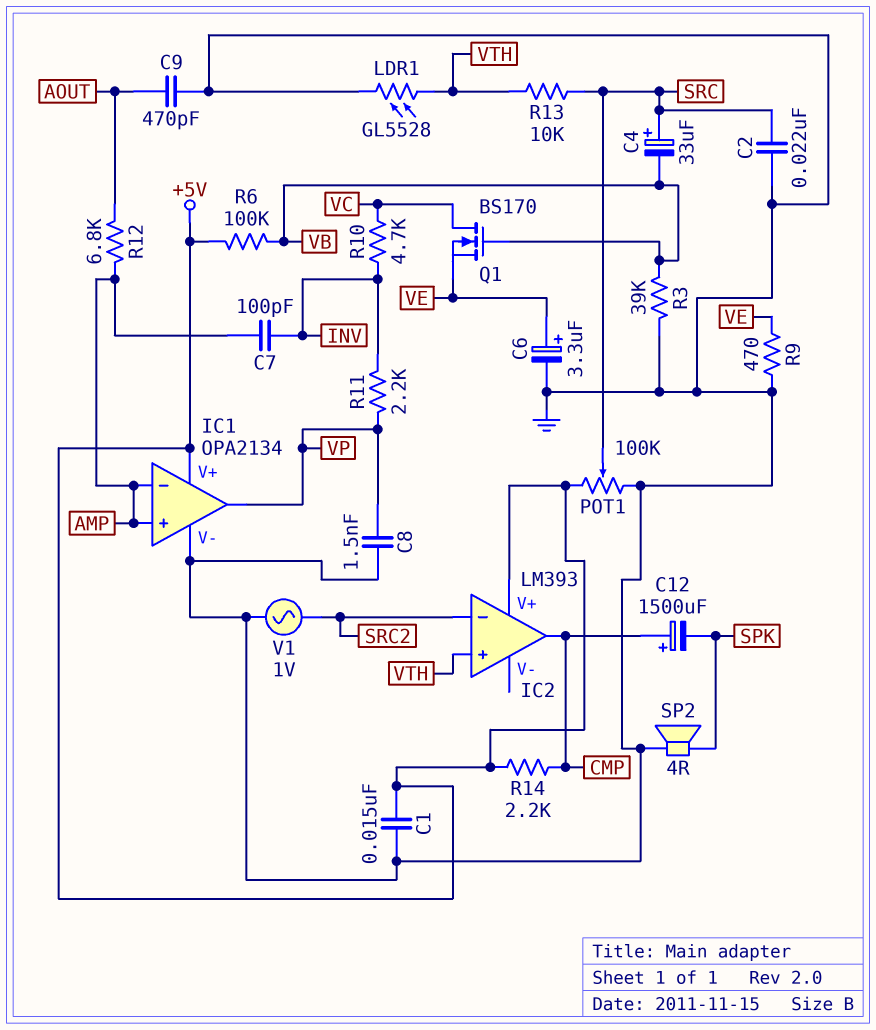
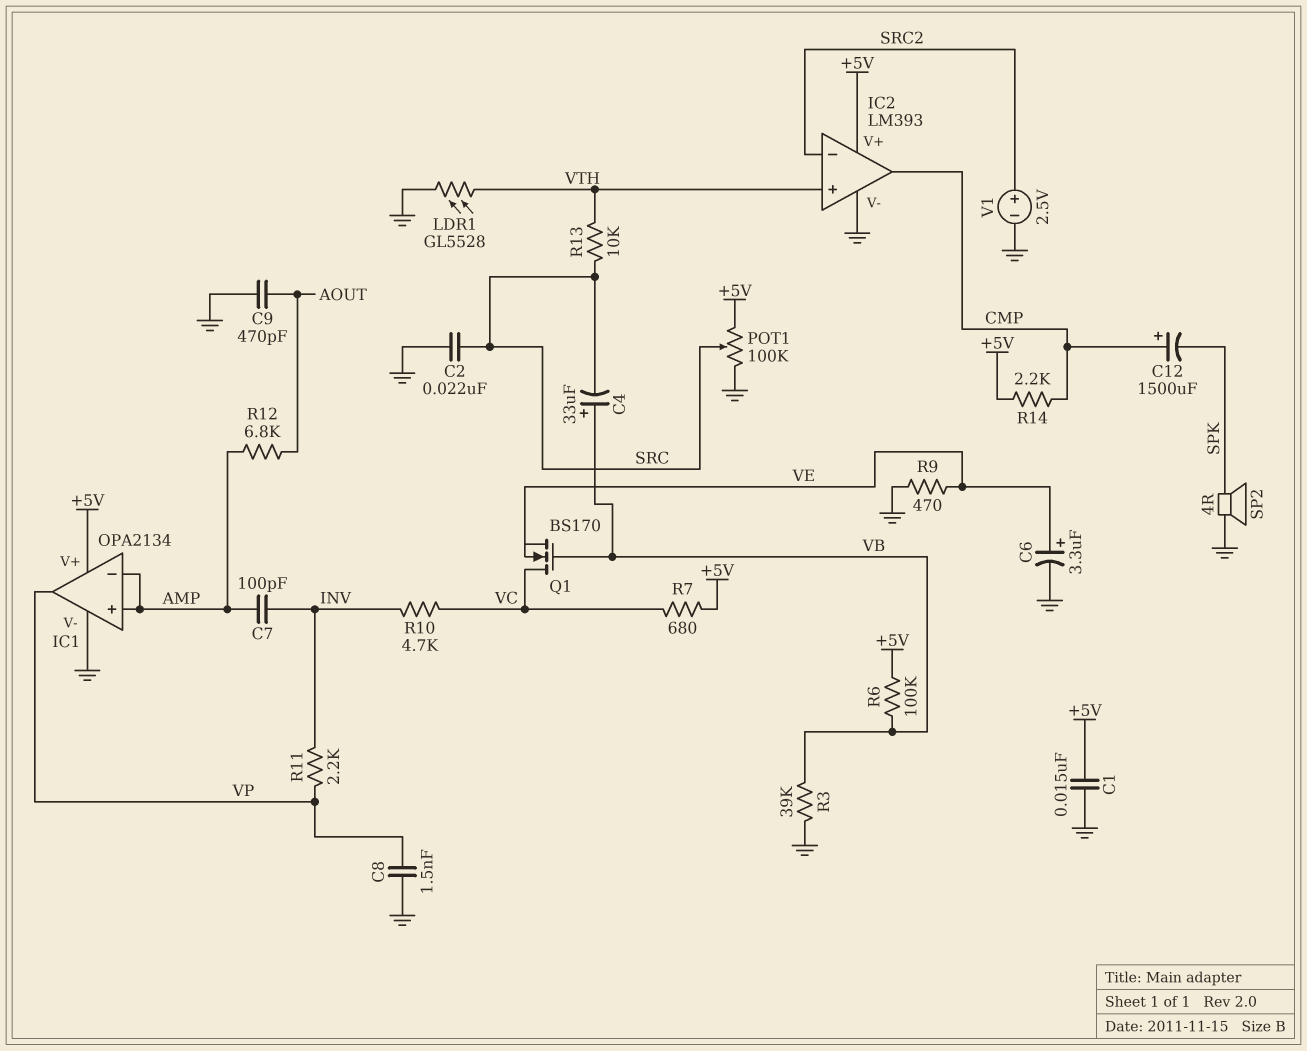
C4: 33uF (plus SRC, minus VB) -> 33uF (plus VB, minus SRC)
IC2 pin V-: none -> GND
R7: none -> 680 (+5V, VC)
V1: AC 1V (GND, SRC2) -> 2.5V (plus SRC2, minus GND)

